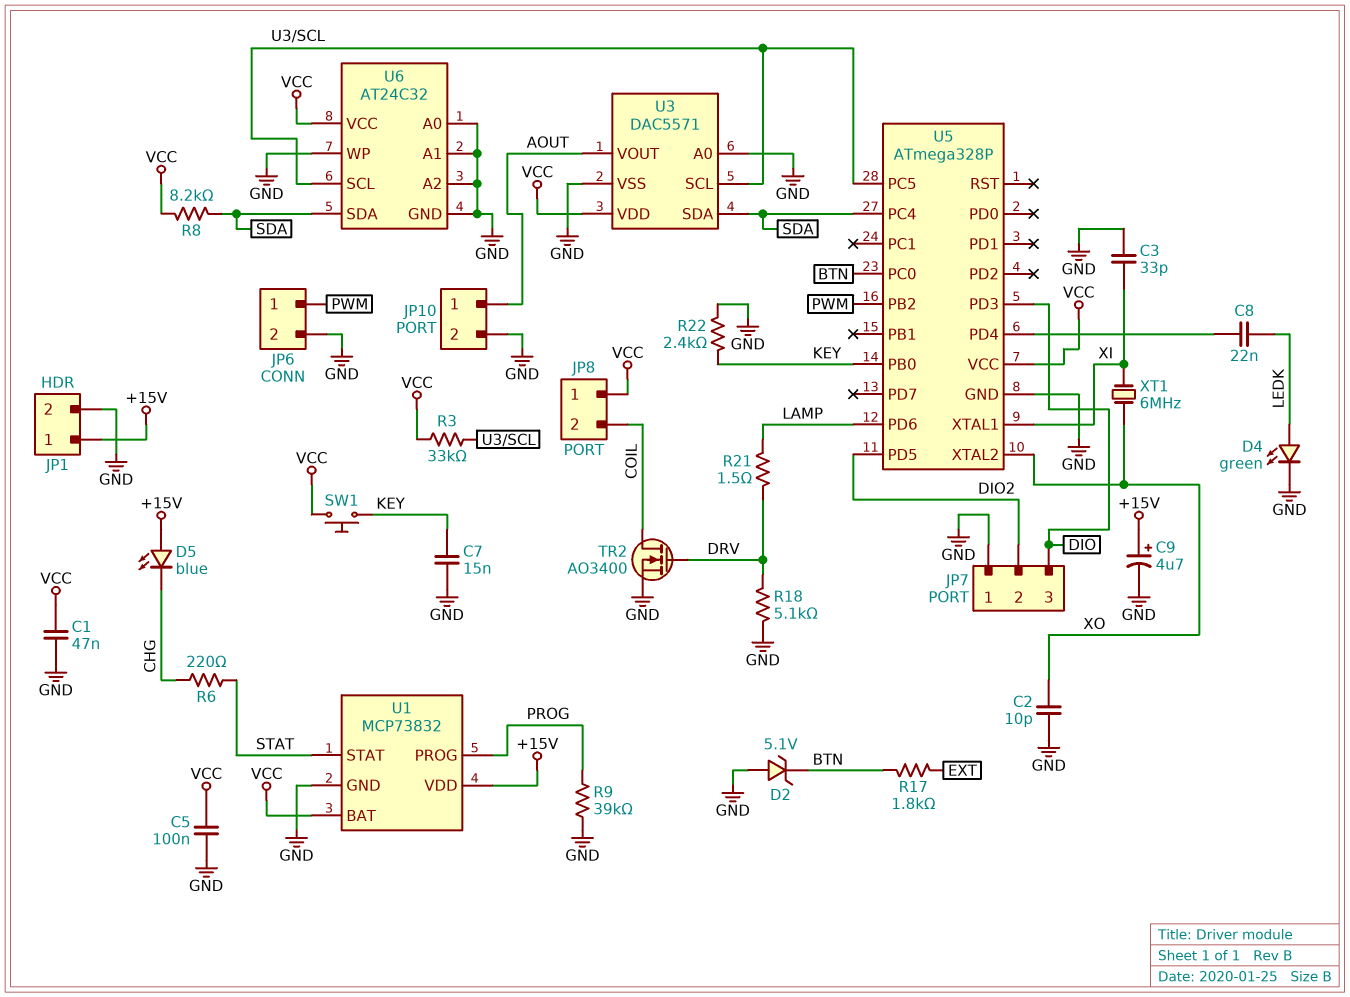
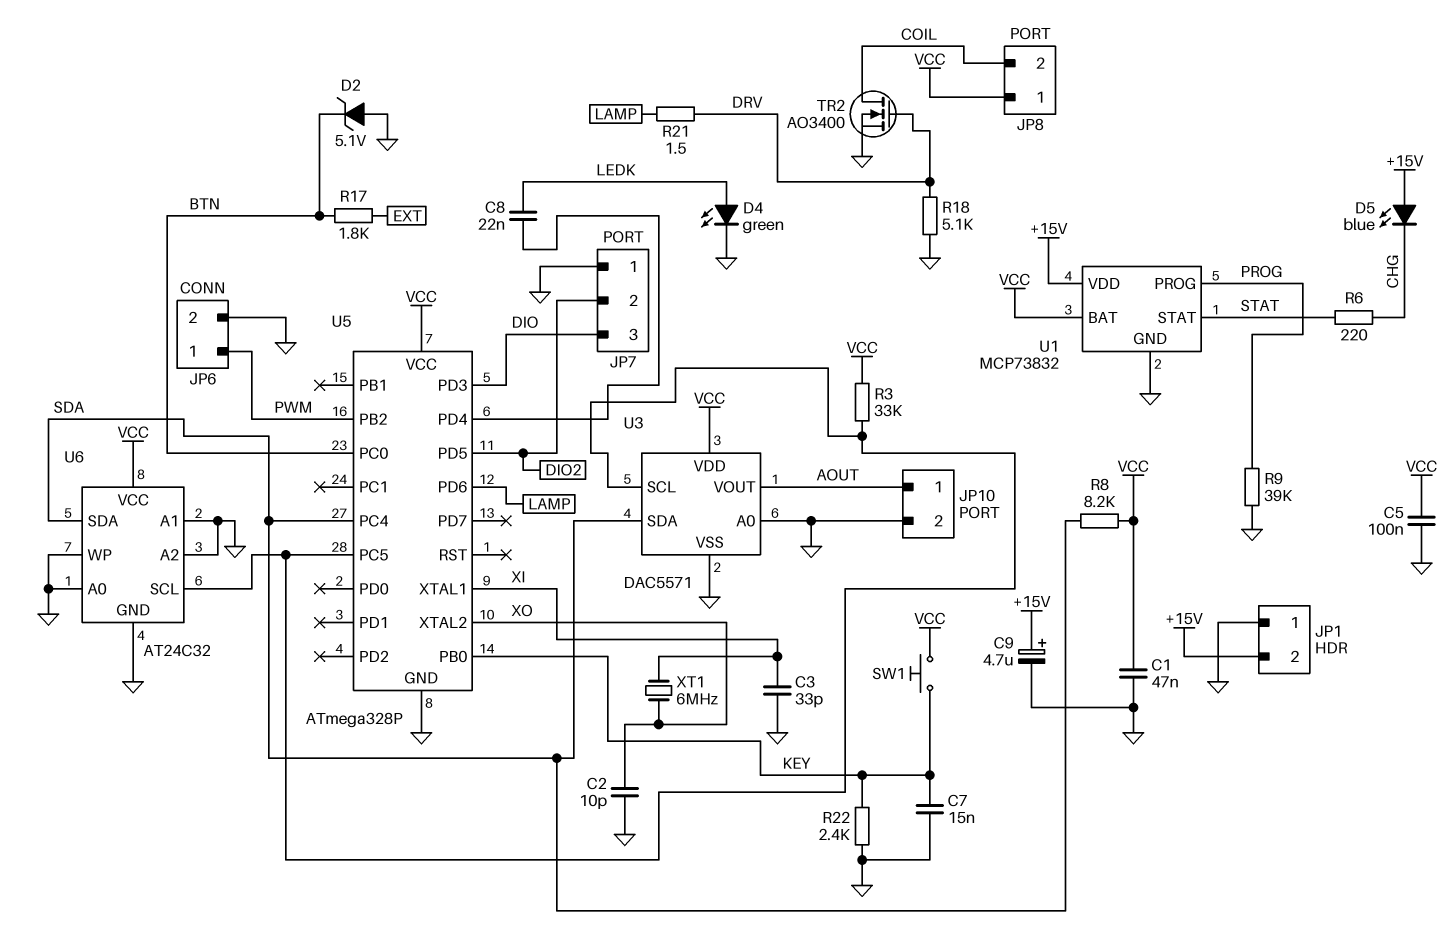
JP1 pin 1: +15V -> GND
JP1 pin 2: GND -> +15V

